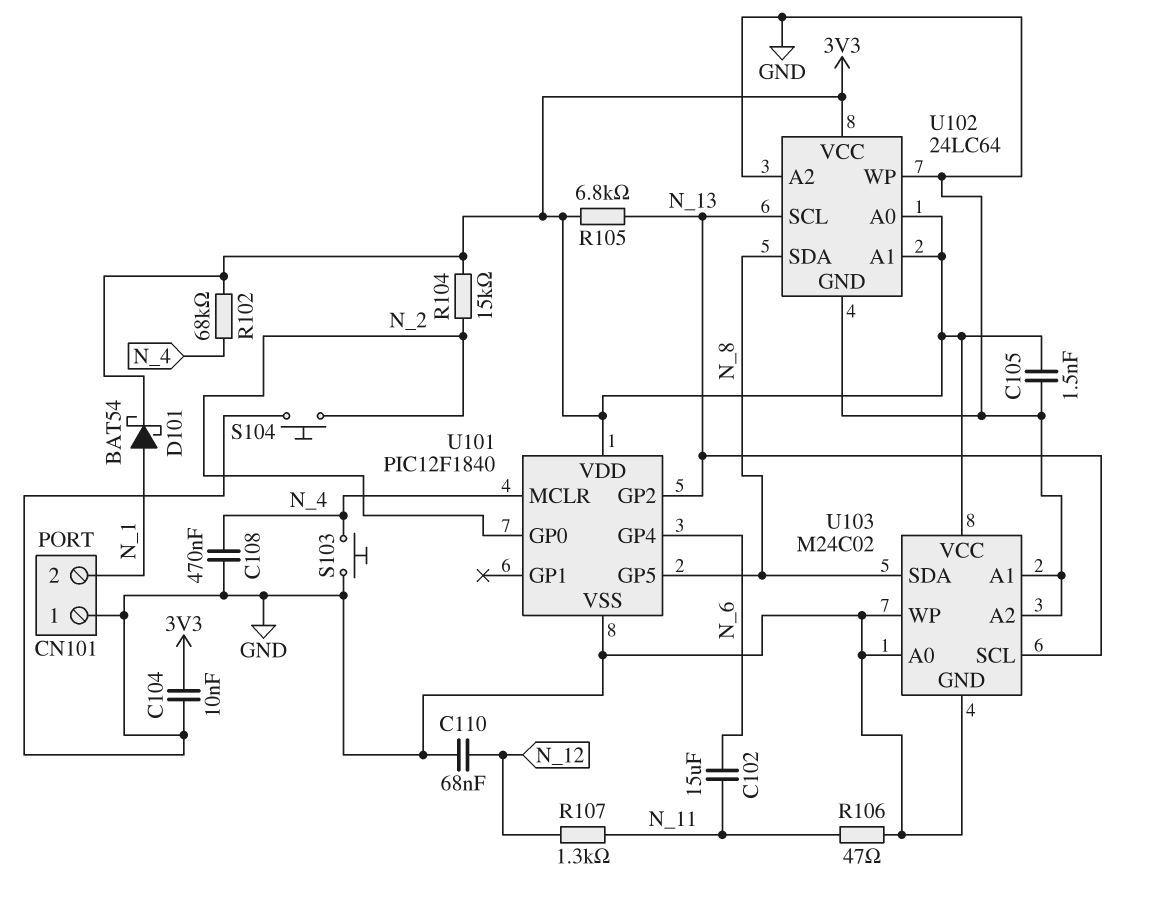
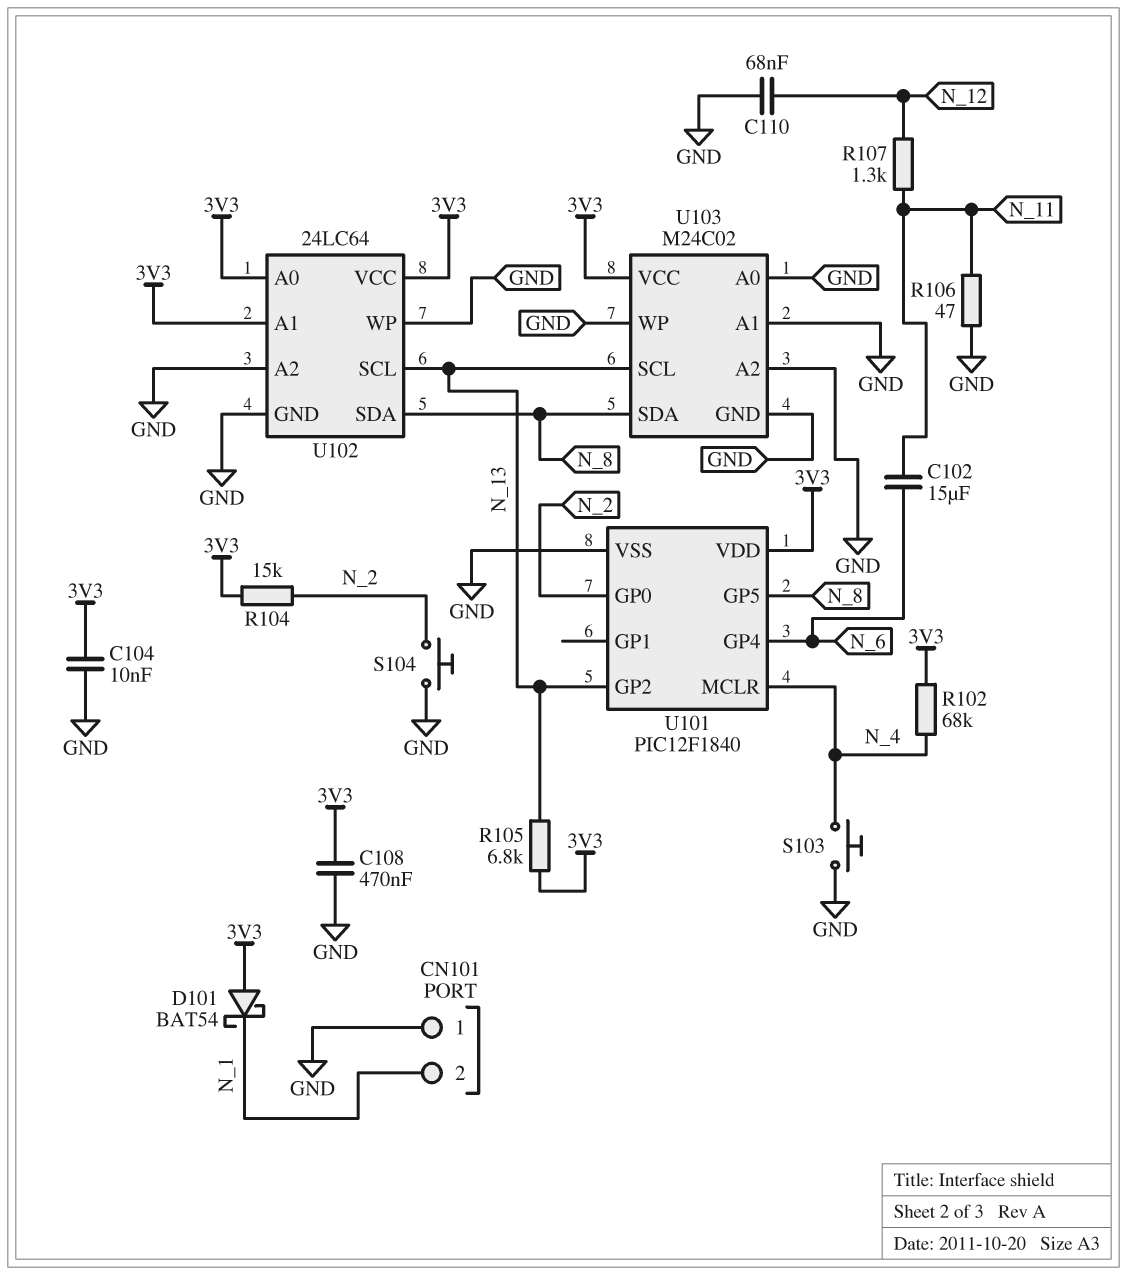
C105: 1.5nF (3V3, GND) -> none
C108: 470nF (GND, N_4) -> 470nF (3V3, GND)
D101: schottky BAT54 (A N_1, K 3V3) -> schottky BAT54 (A 3V3, K N_1)

